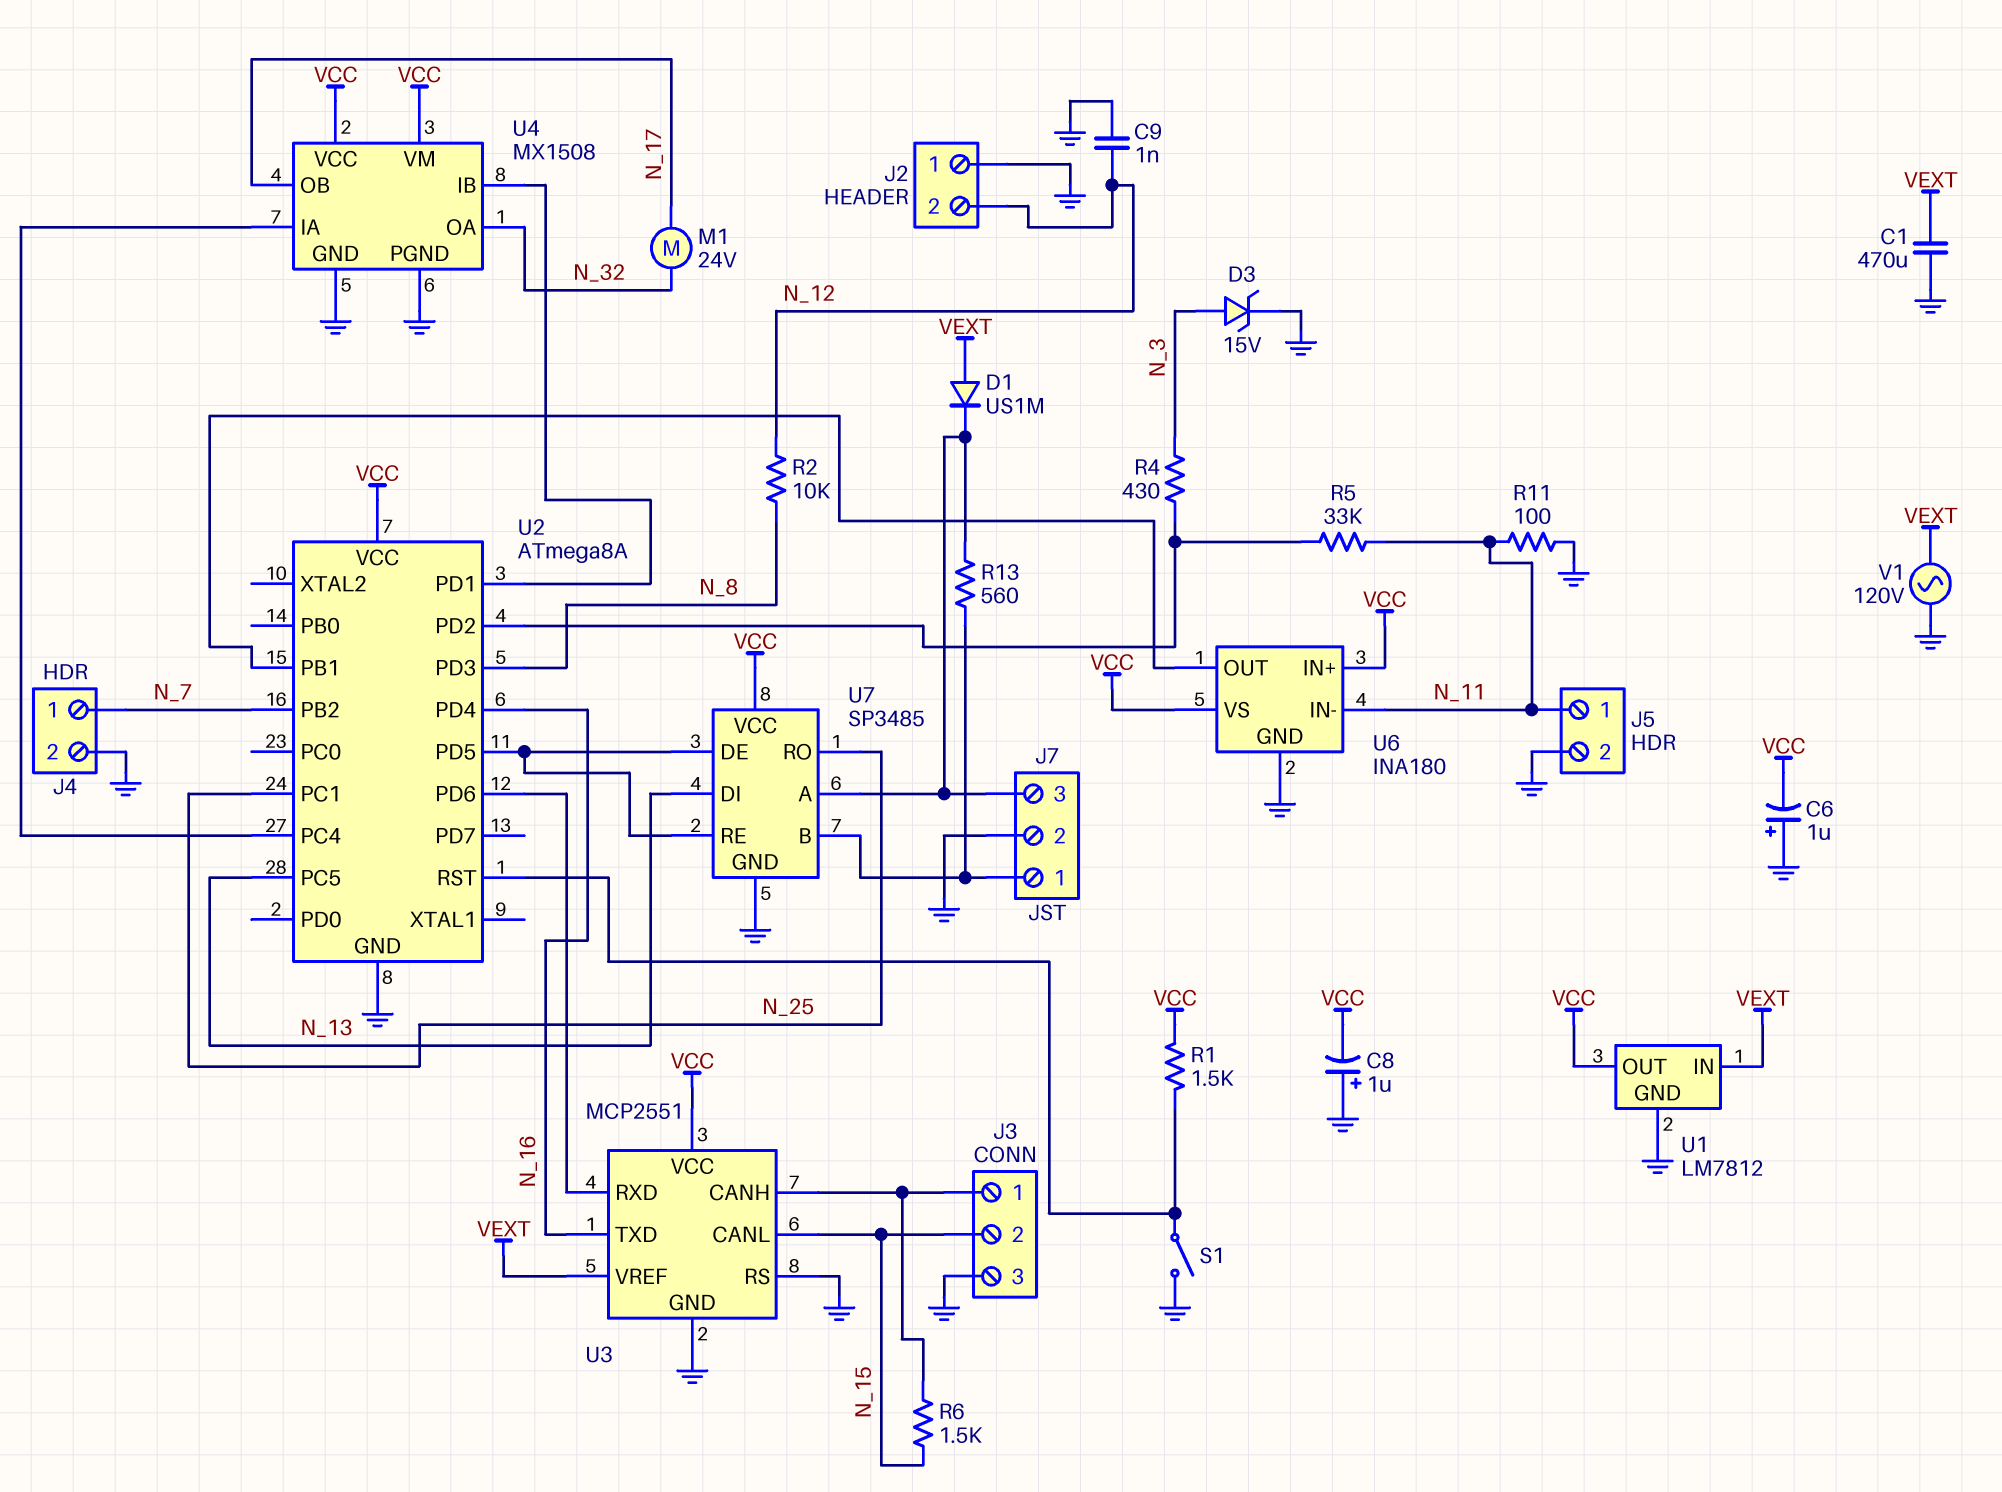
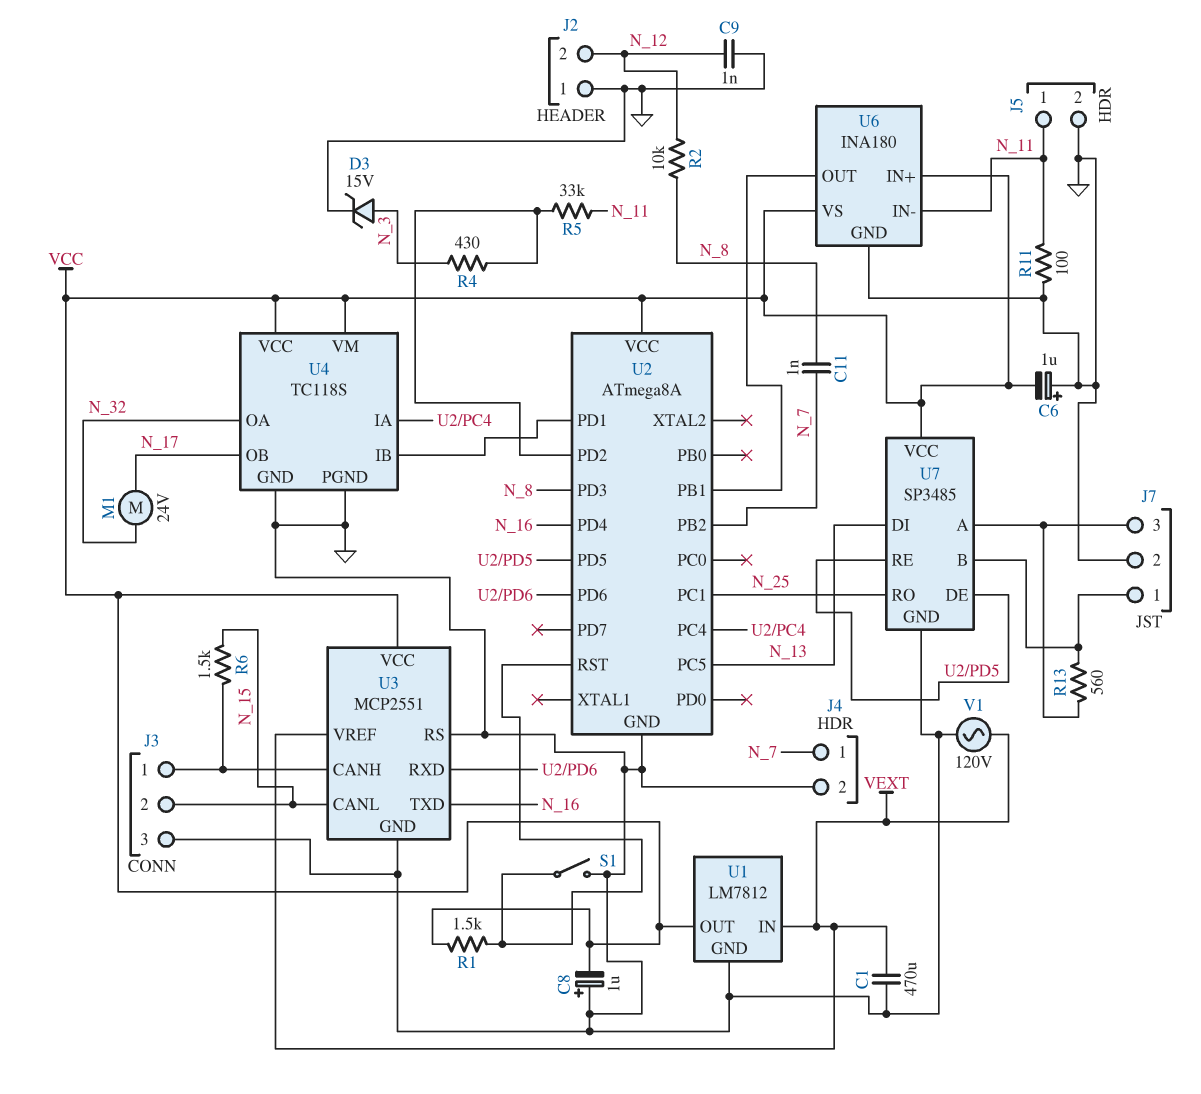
C11: none -> 1nF (N_7, N_8)
D1: diode US1M (A VEXT, K J7/3) -> none
U4: MX1508 -> TC118S

